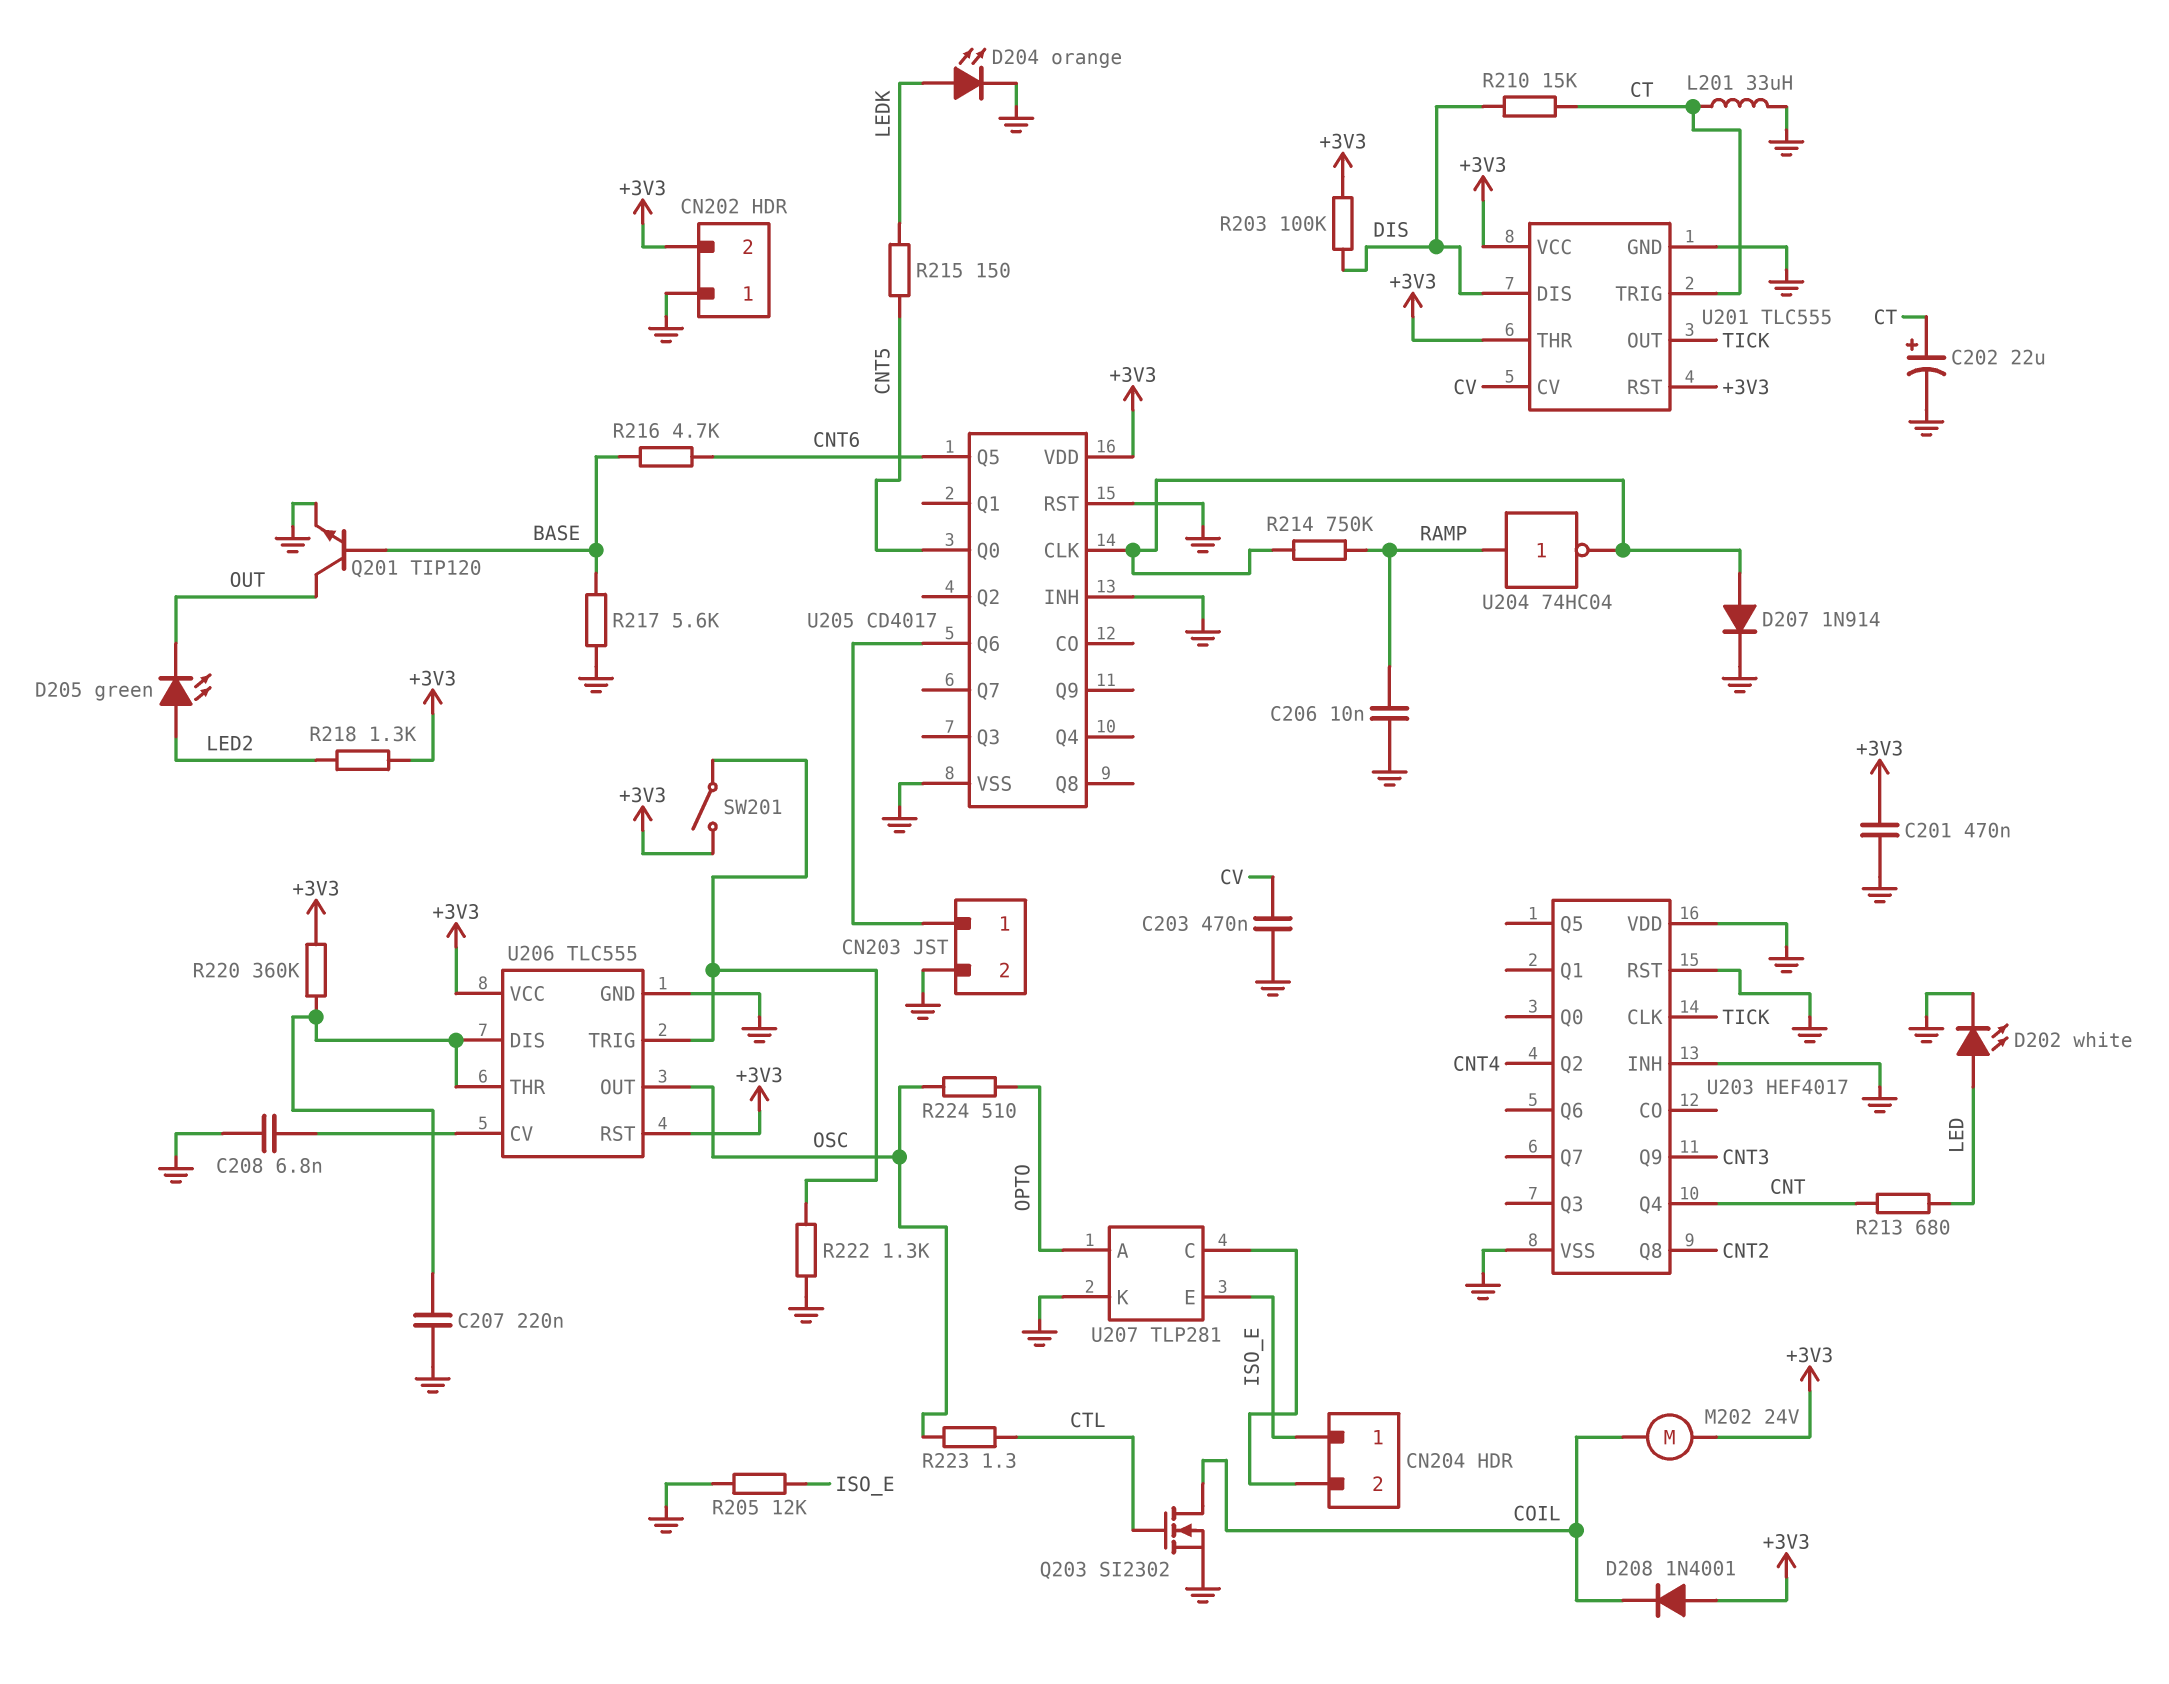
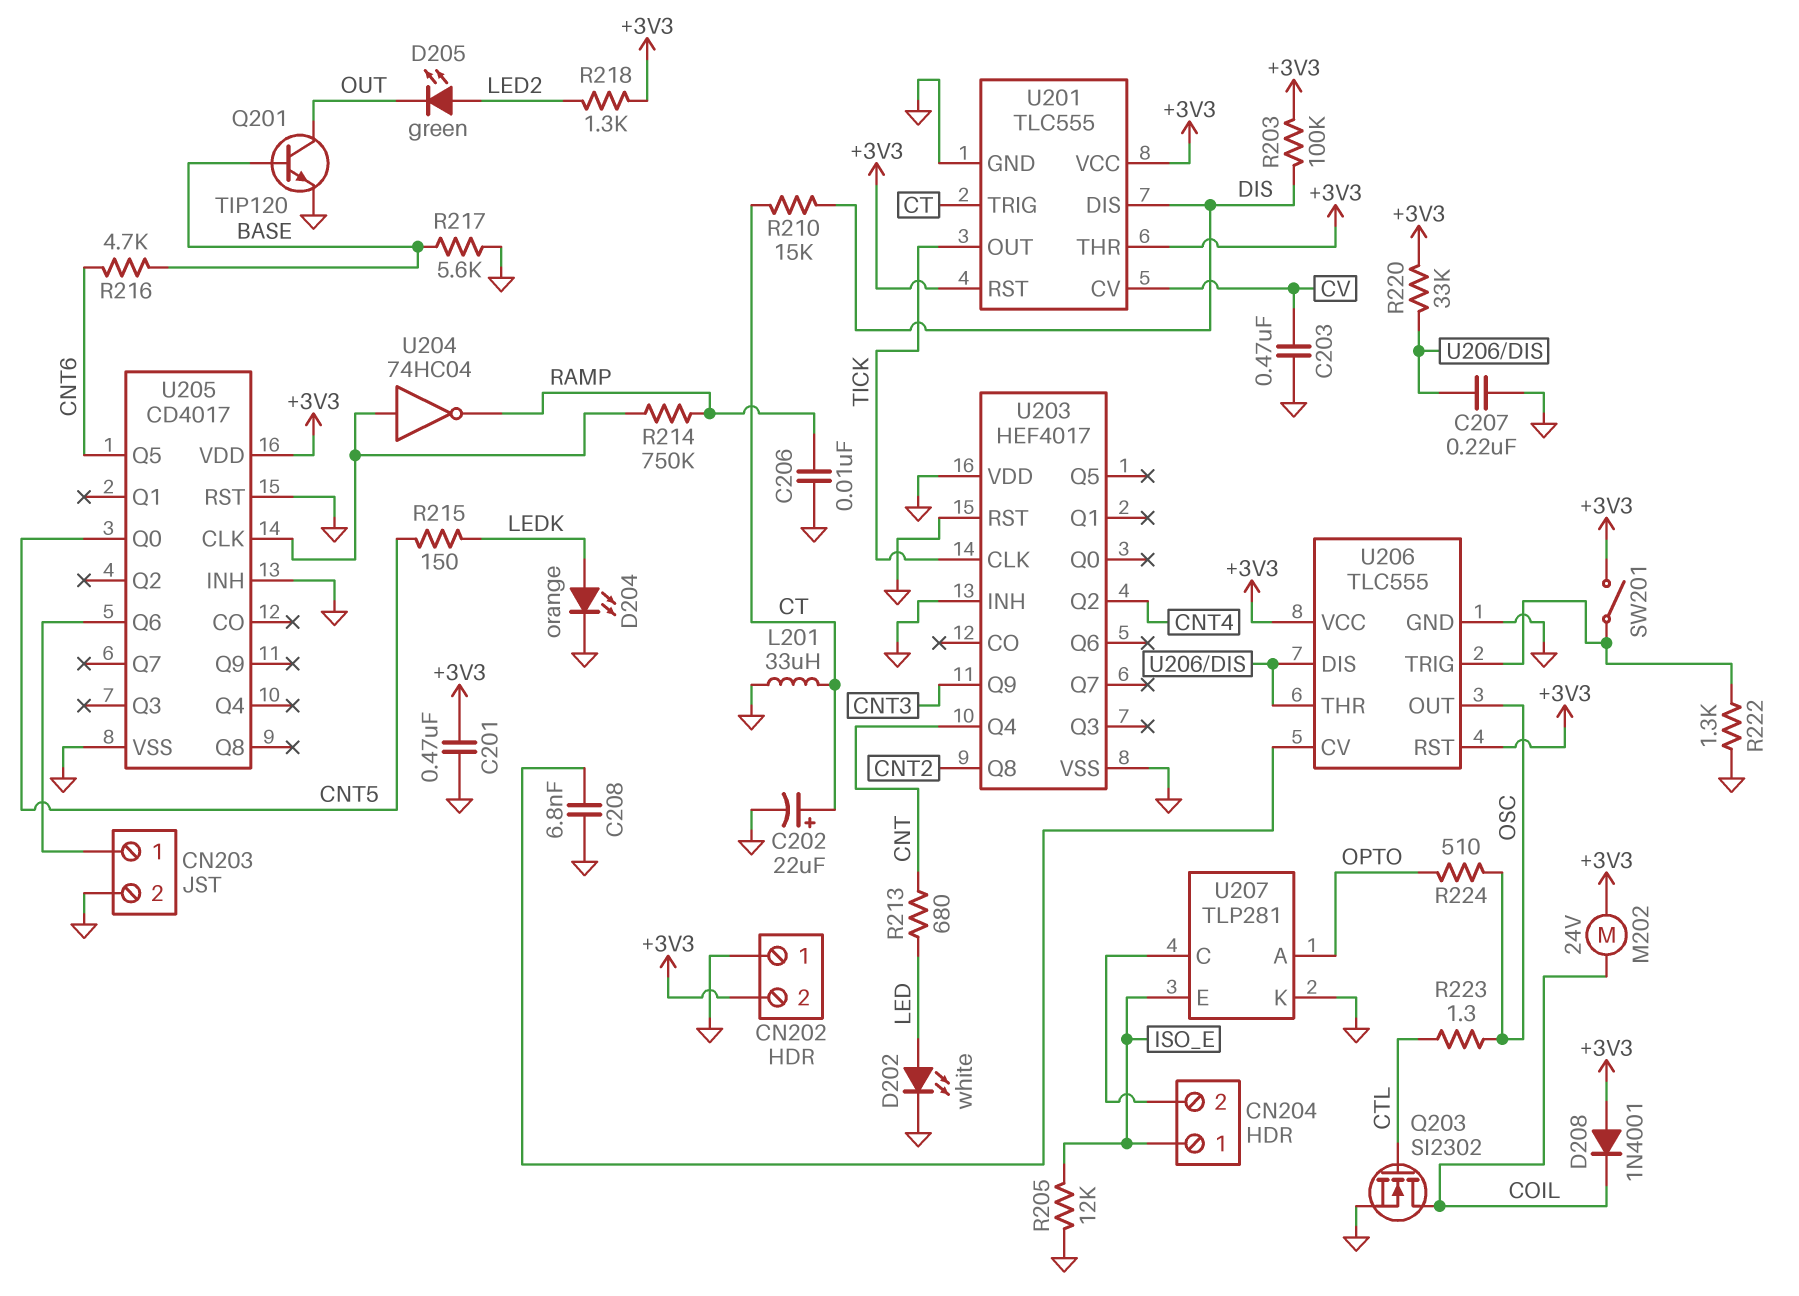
D207: diode 1N914 (A U205/CLK, K GND) -> none
R220: 360k (+3V3, U206/DIS) -> 33k (+3V3, U206/DIS)
U204: NOT 74HC04 (in RAMP, out U205/CLK) -> NOT 74HC04 (in U205/CLK, out RAMP)

